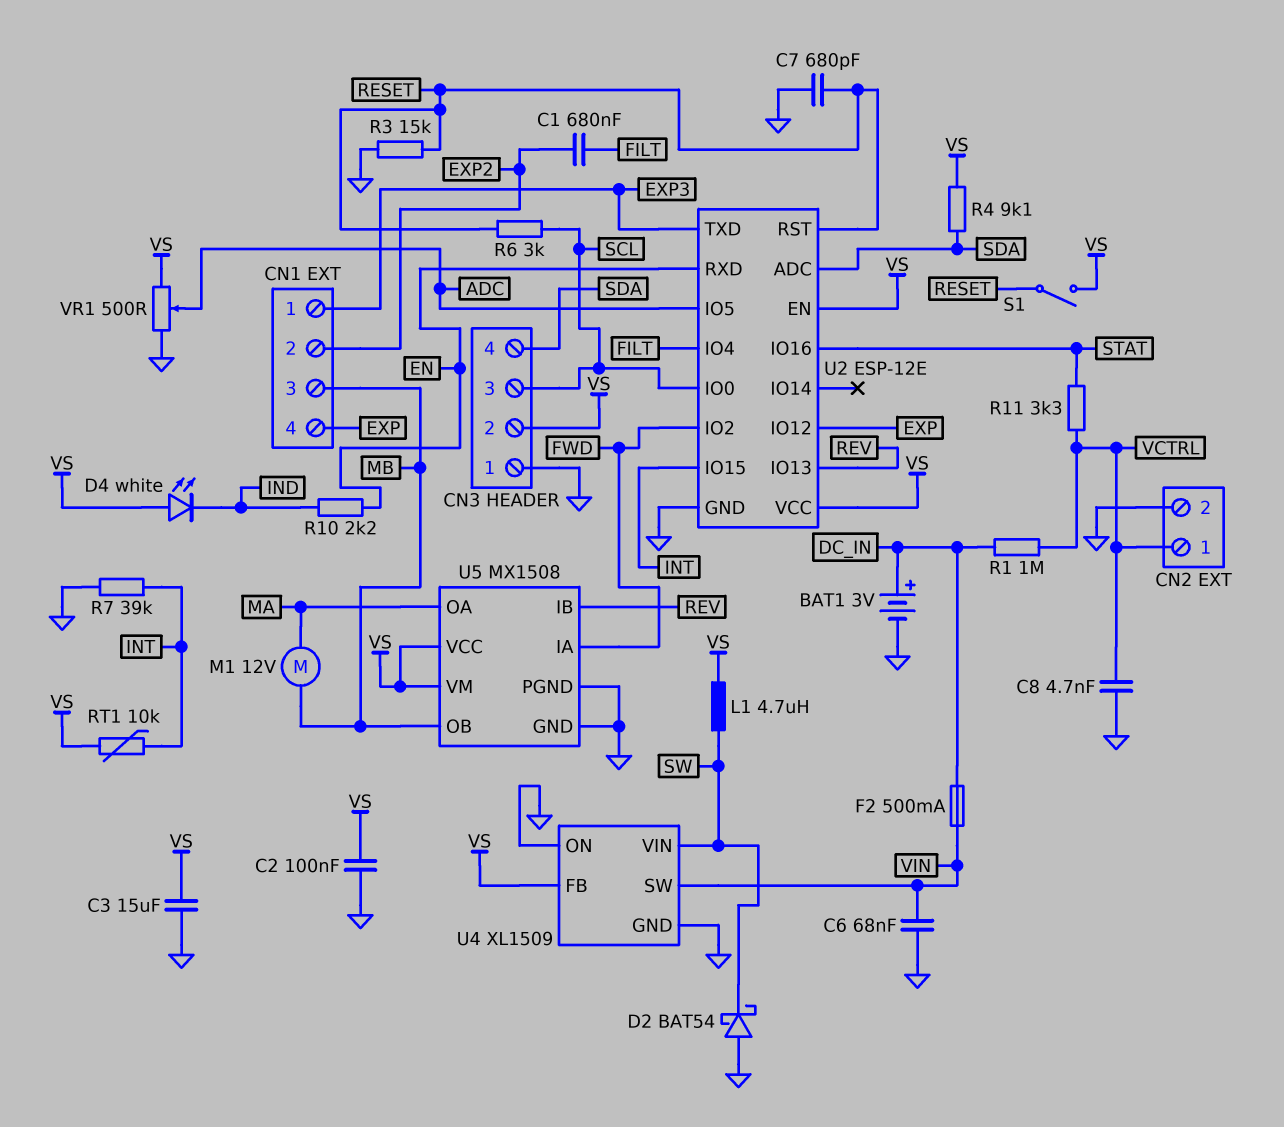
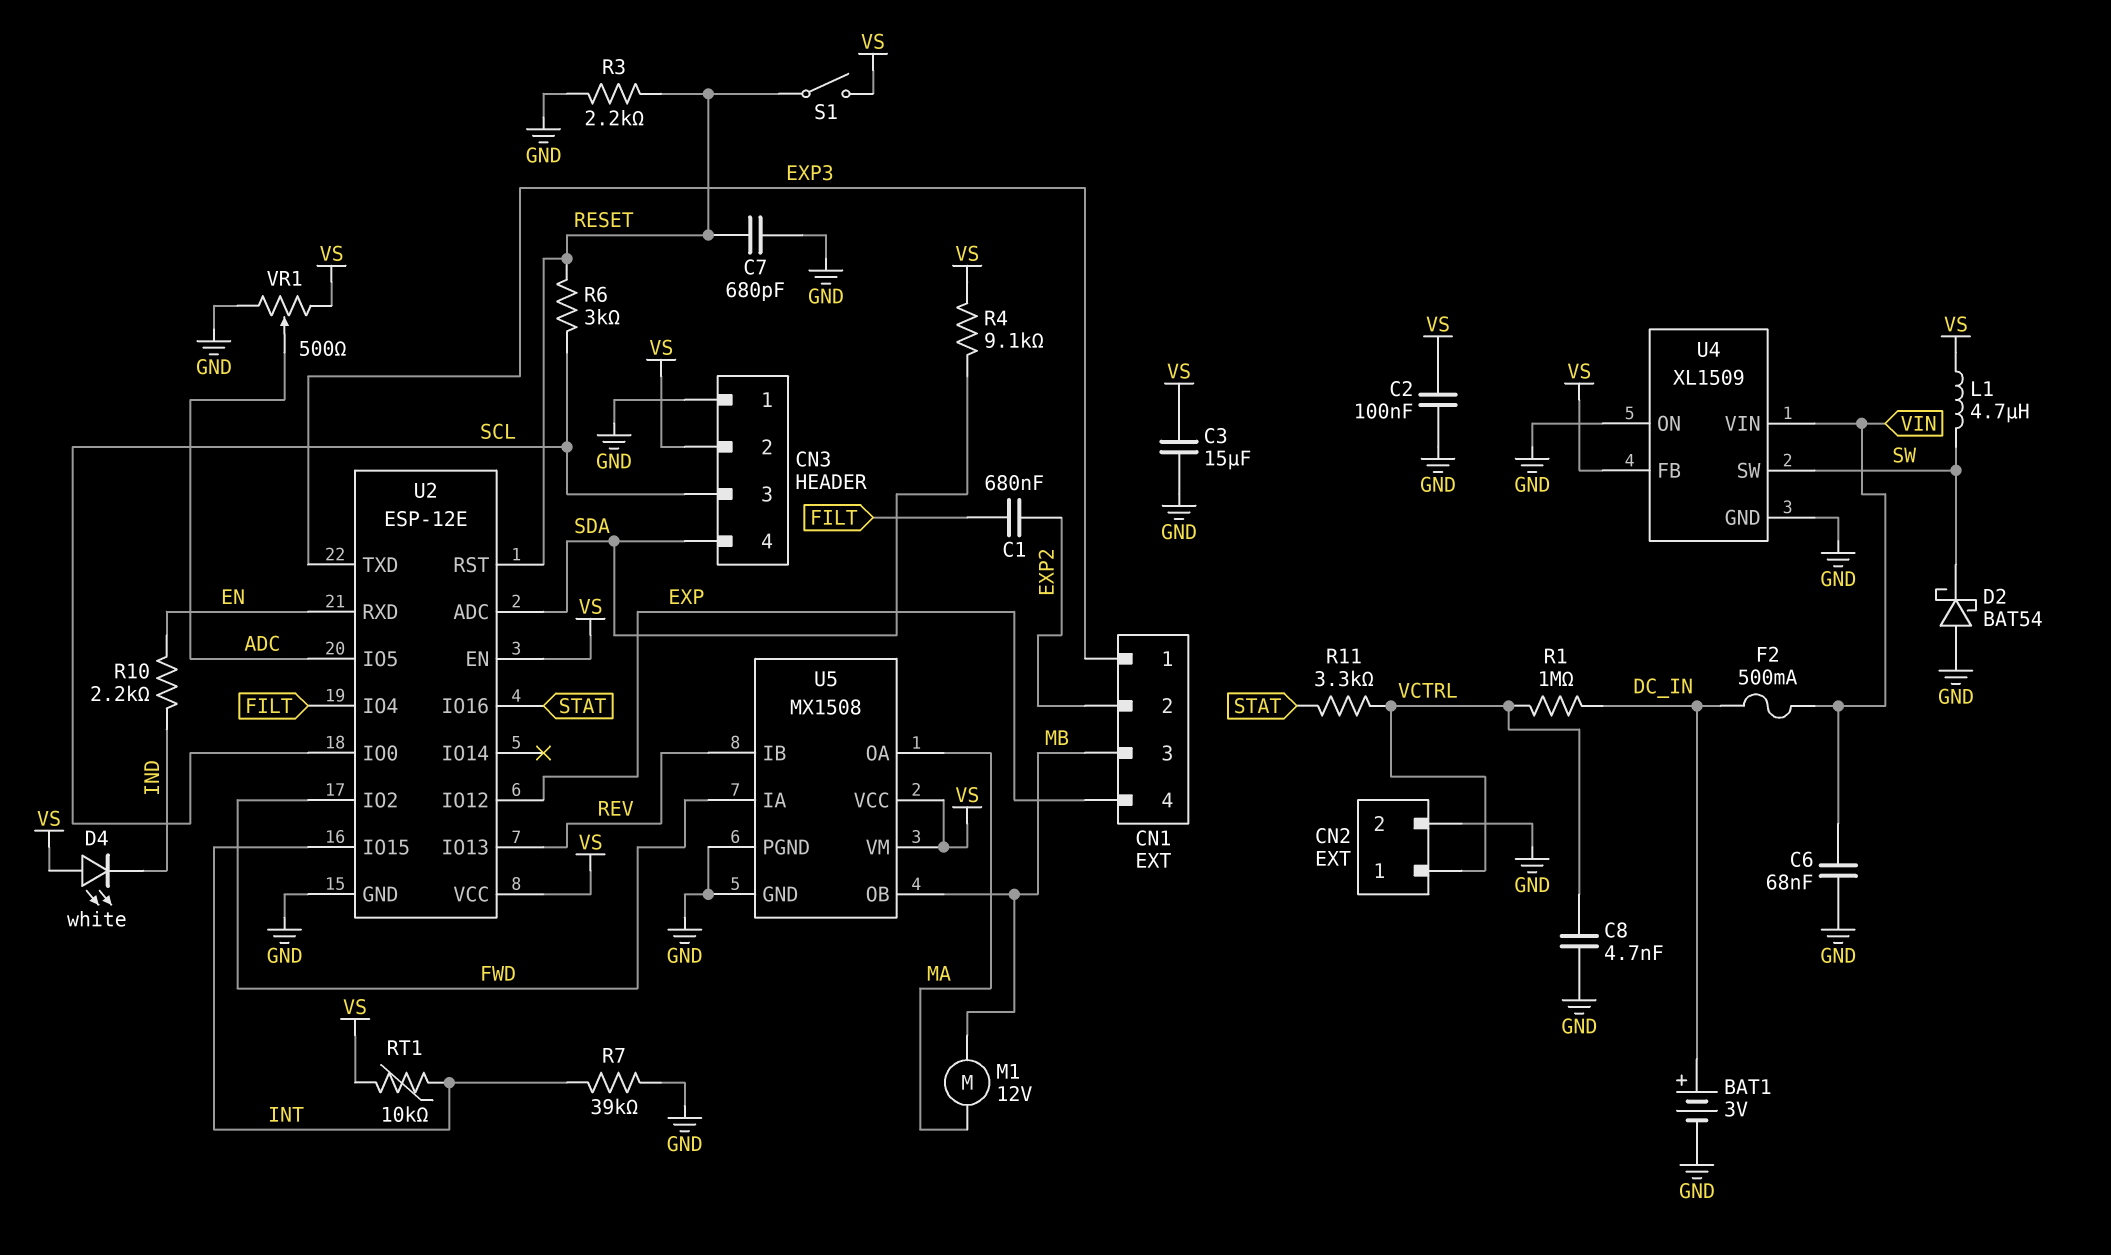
R3: 15k (GND, RESET) -> 2.2k (GND, RESET)
U4 pin SW: VIN -> SW
U4 pin VIN: SW -> VIN

